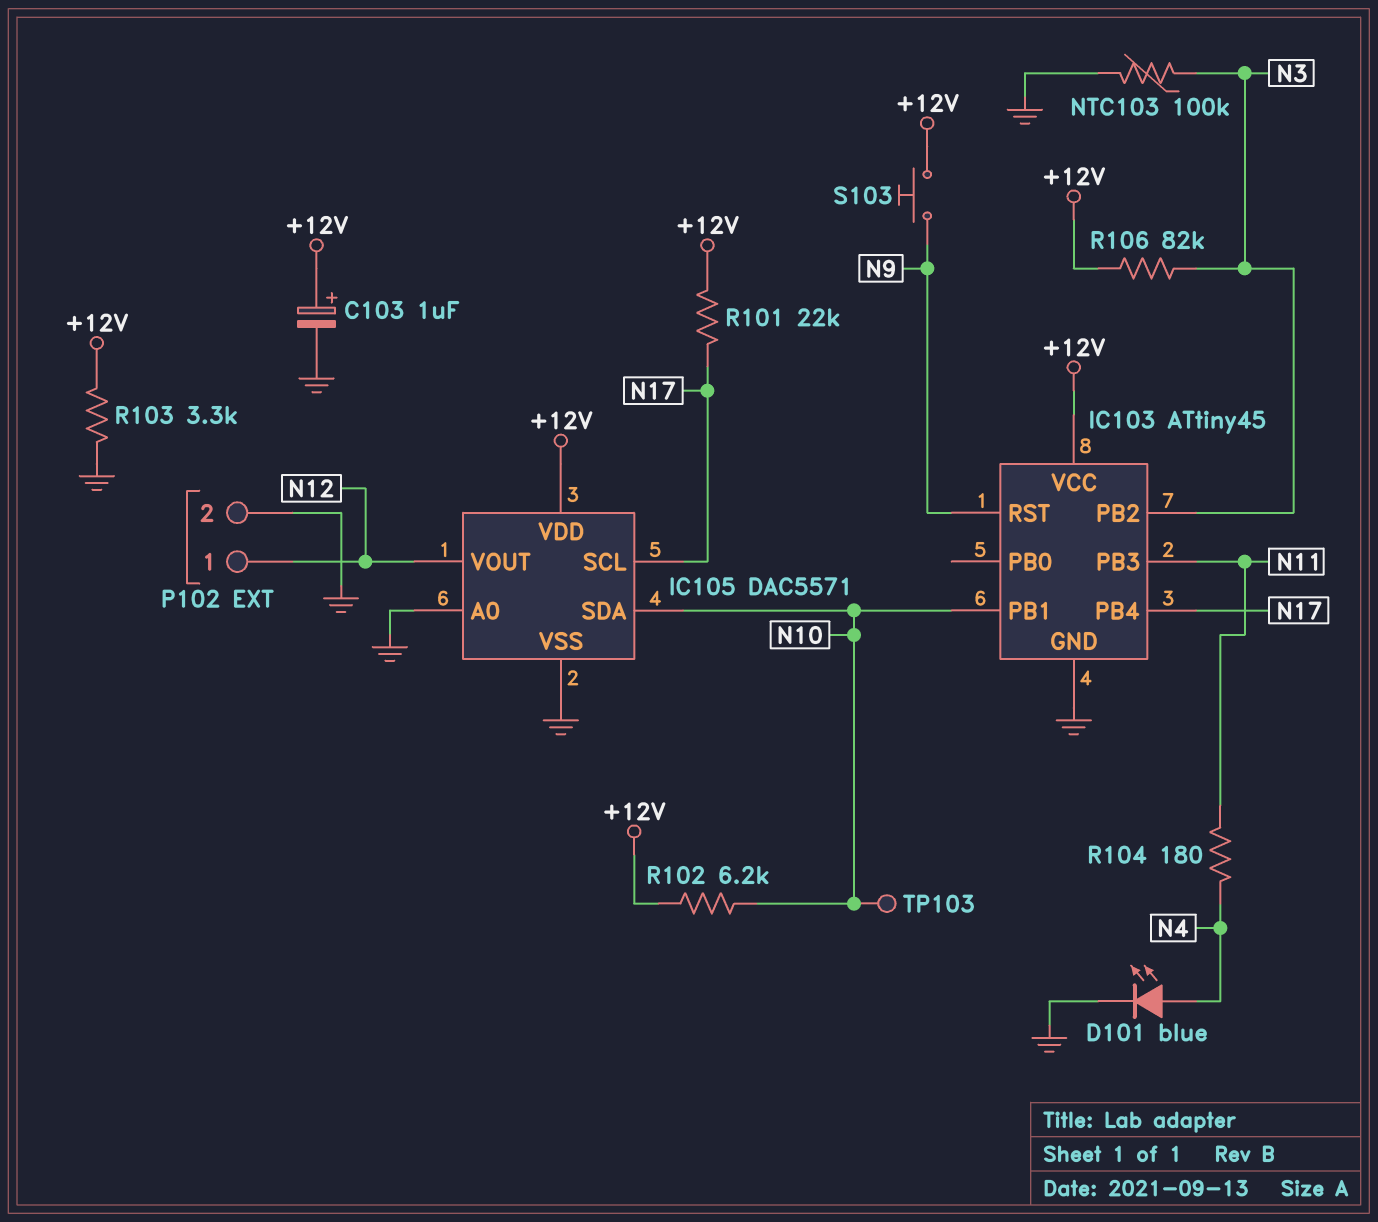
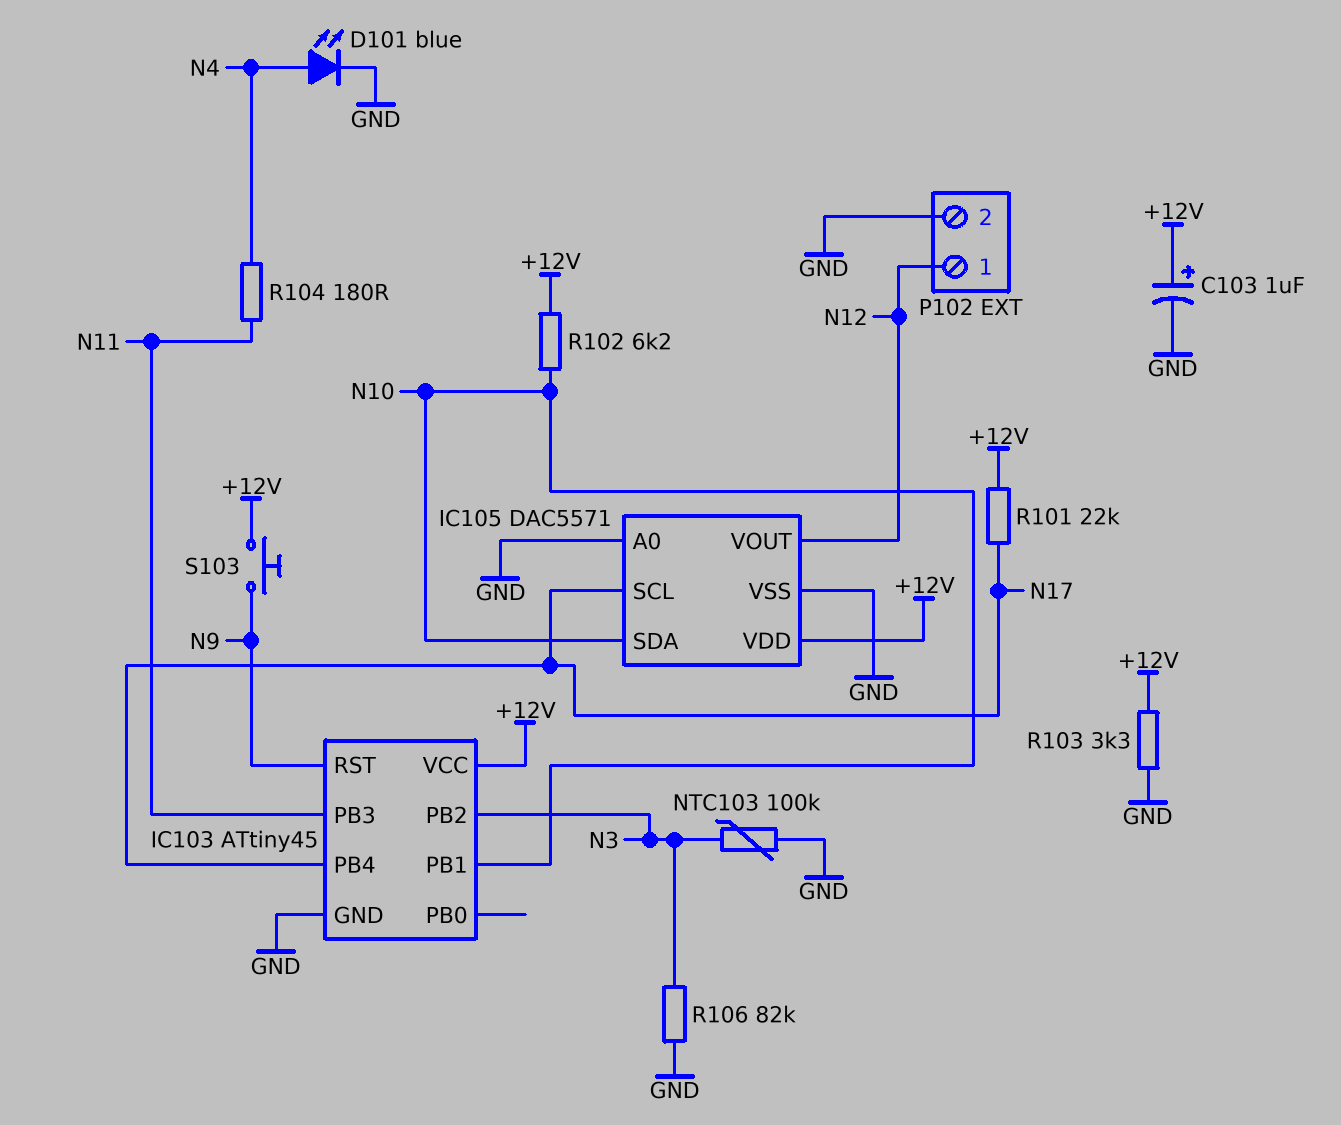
R106: 82k (+12V, N3) -> 82k (GND, N3)
TP103: test point (N10) -> none

